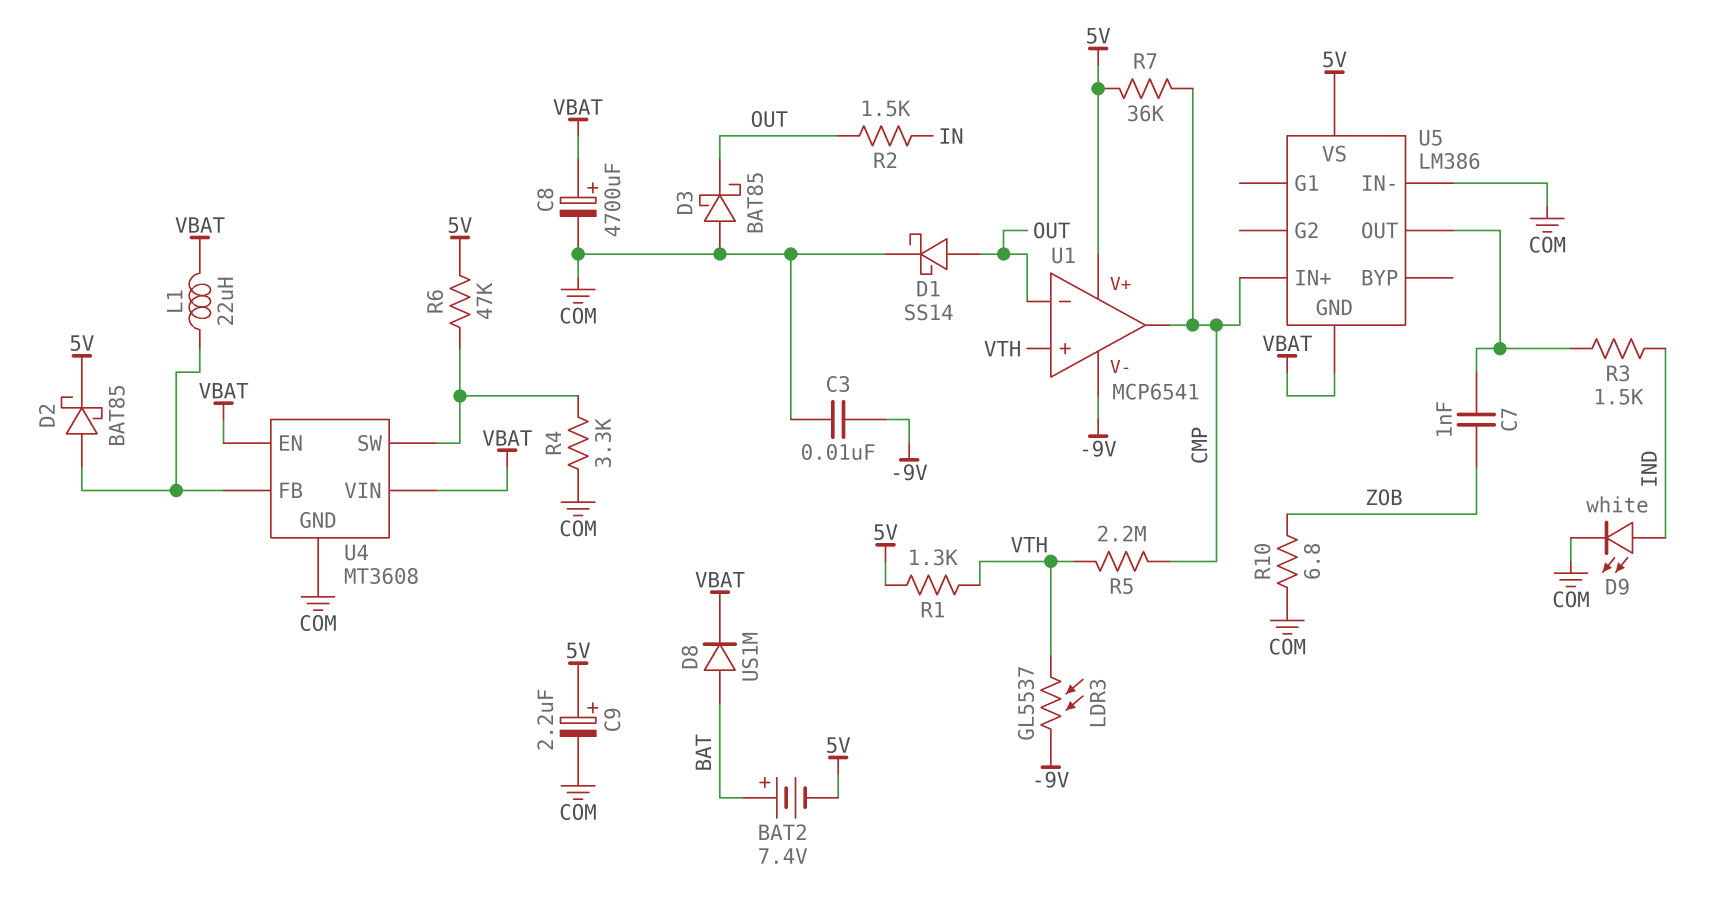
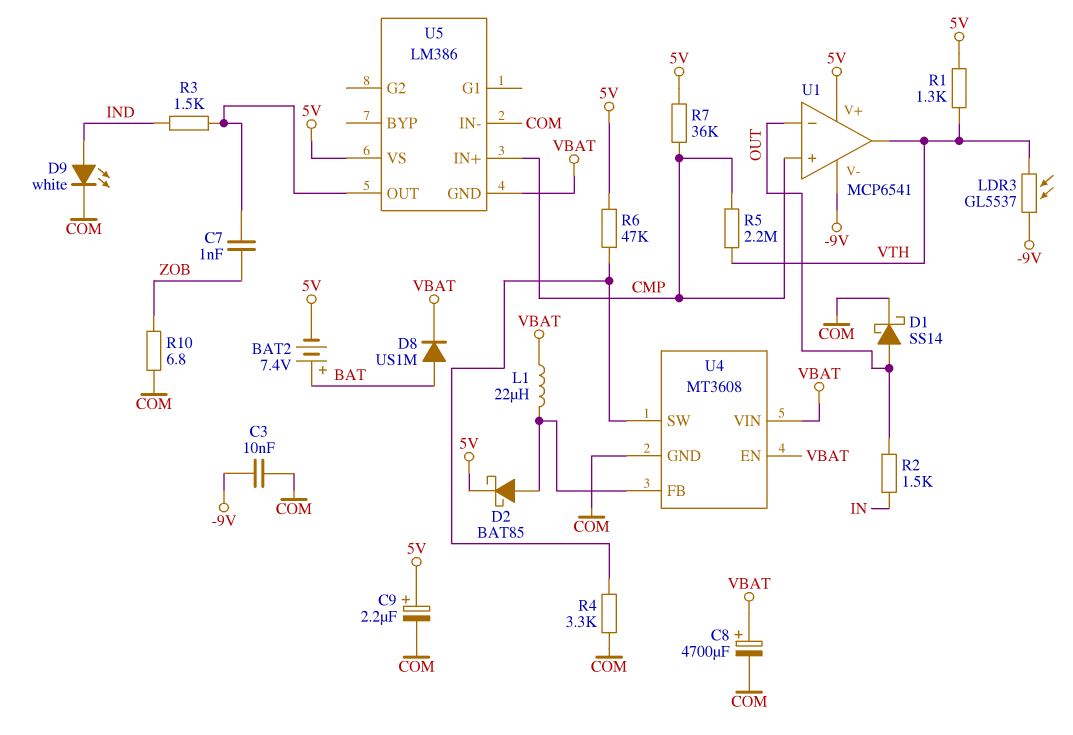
D3: schottky BAT85 (A COM, K OUT) -> none
U1 pin in+: VTH -> CMP
U1 pin out: CMP -> VTH

